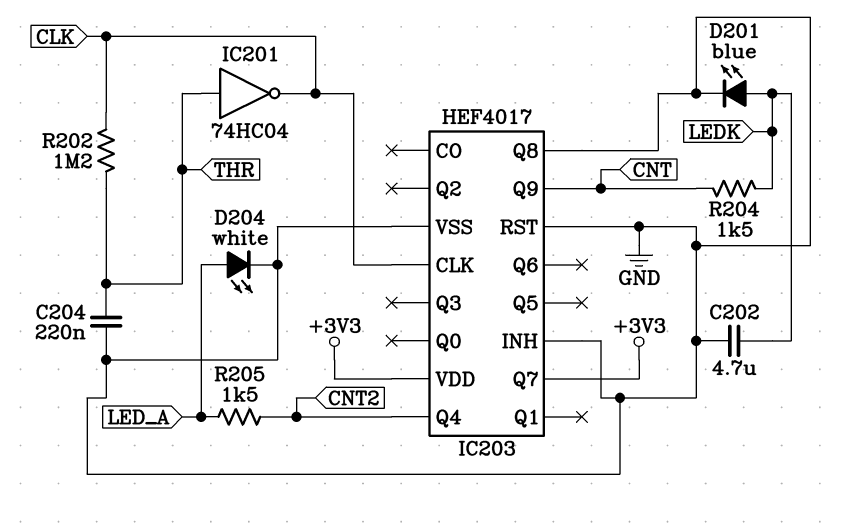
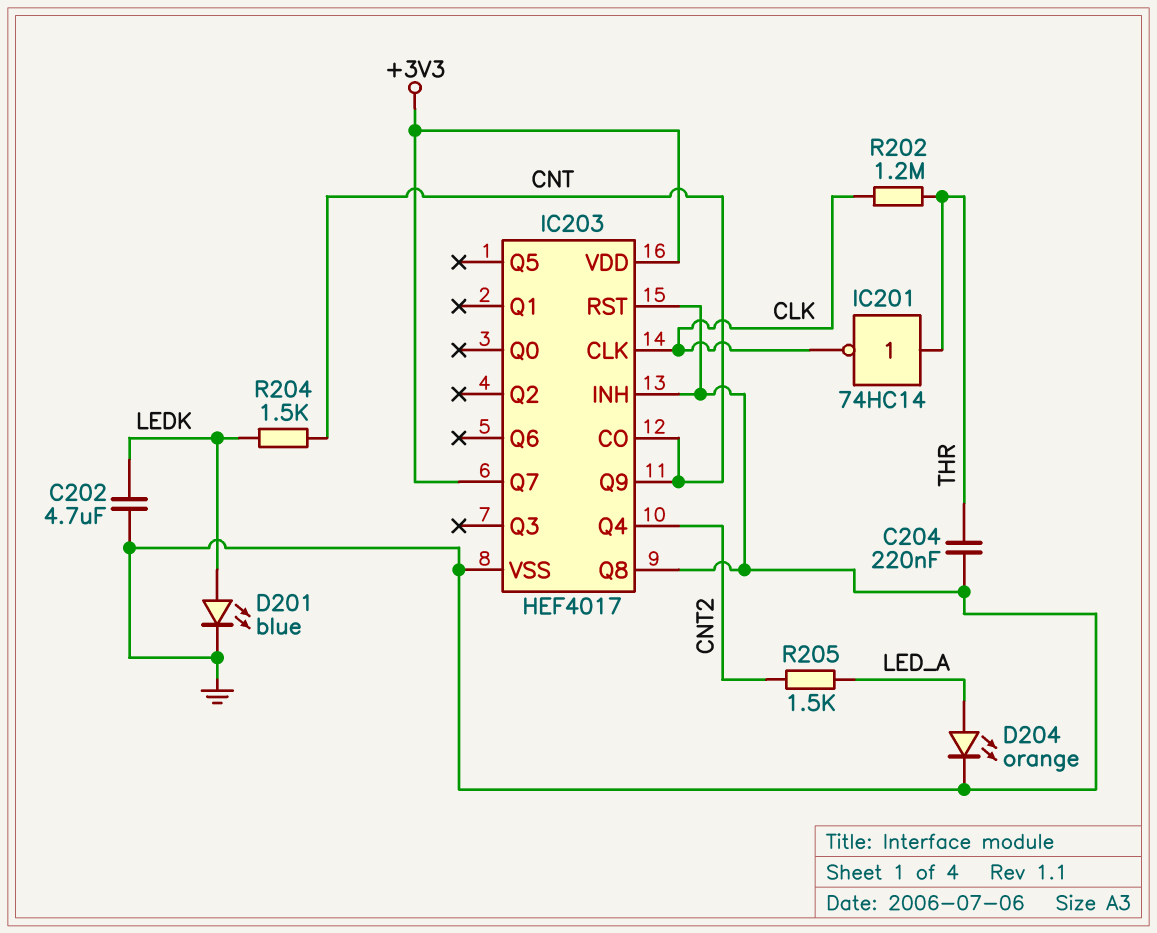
D204: LED white (A LED_A, K GND) -> LED orange (A LED_A, K GND)
IC201: NOT 74HC04 (in THR, out CLK) -> NOT 74HC14 (in THR, out CLK)
IC203 pin CO: none -> CNT

